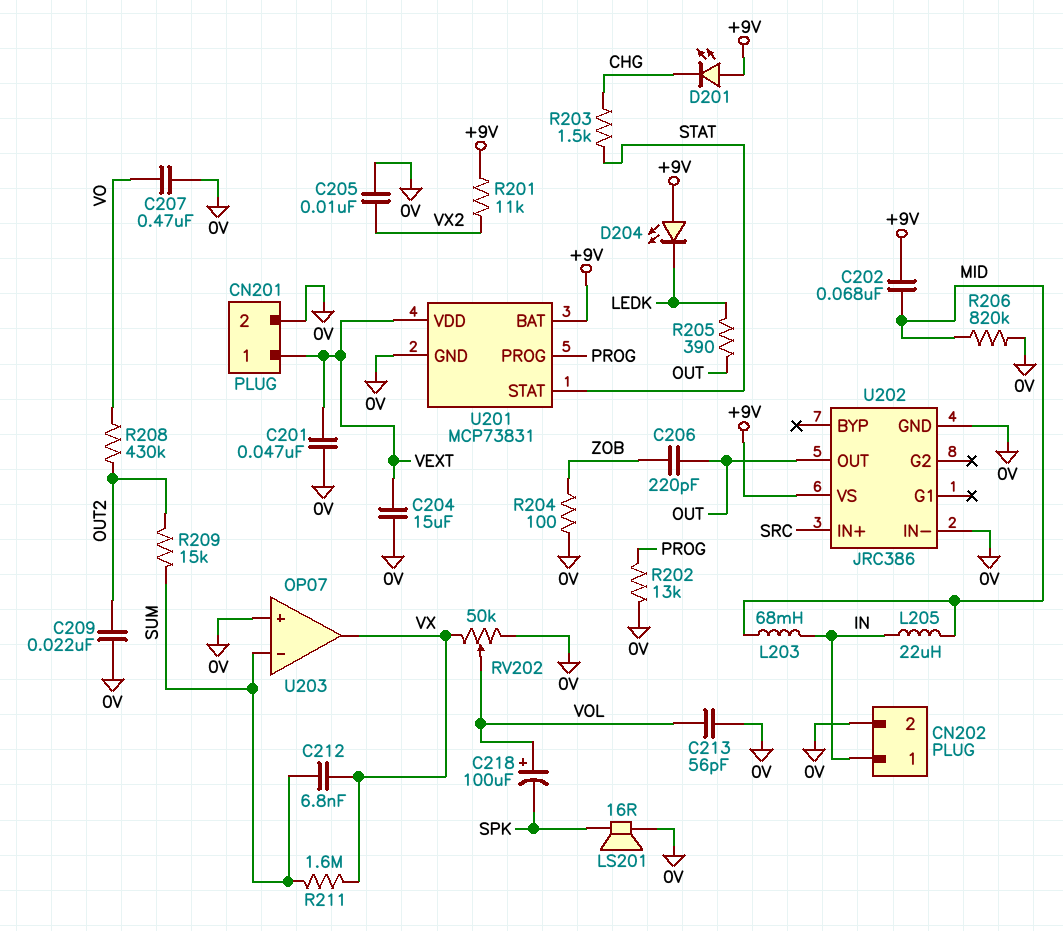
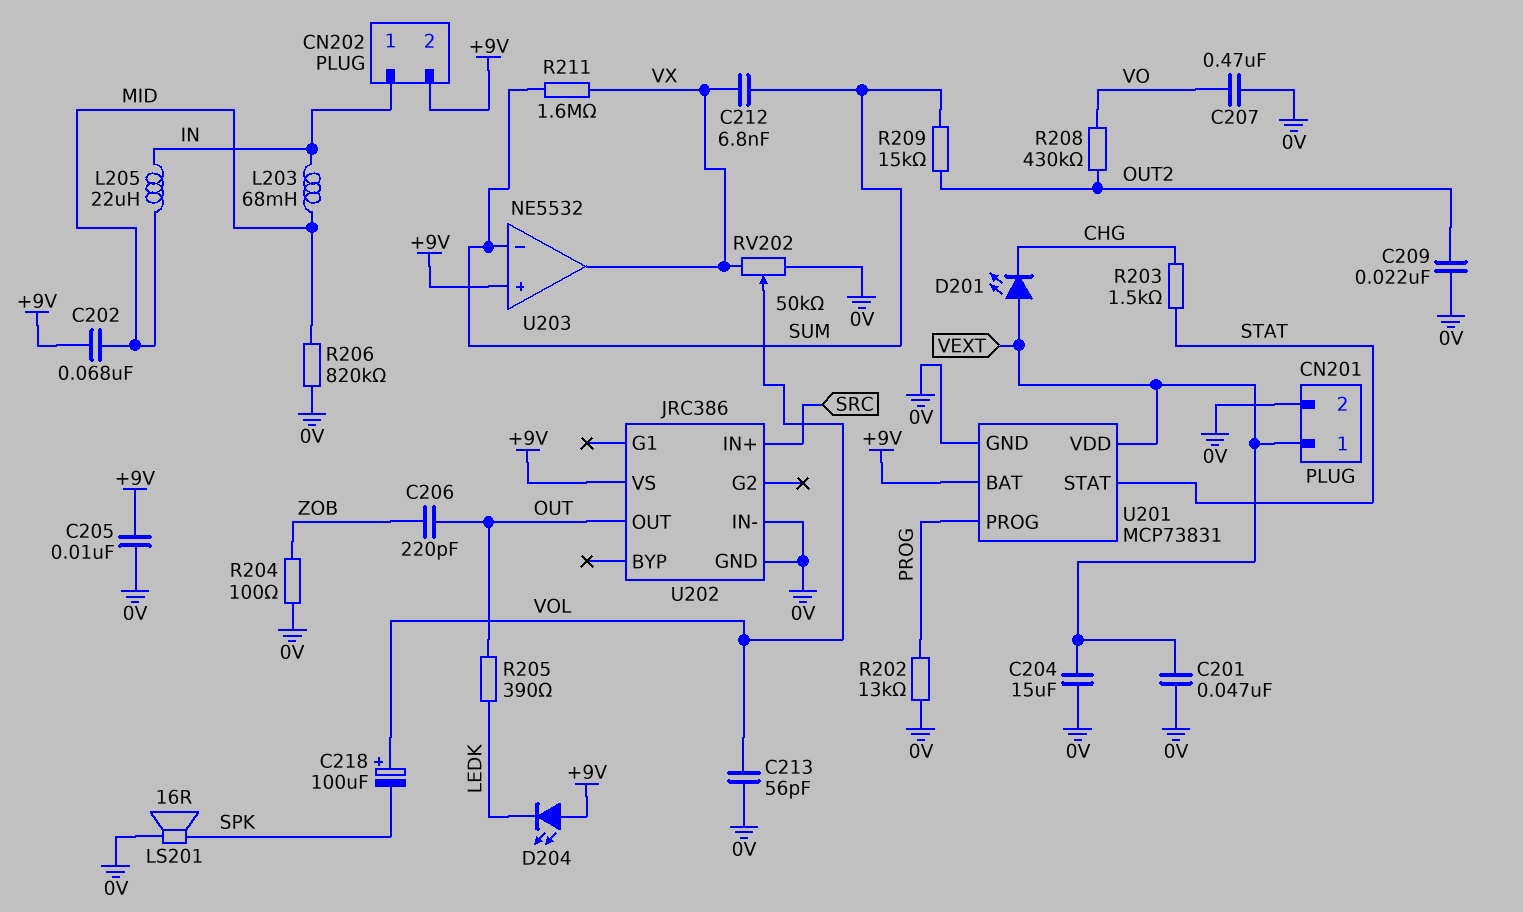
C205: 10nF (0V, VX2) -> 10nF (+9V, 0V)
CN202 pin 2: 0V -> +9V
D201: LED (A +9V, K CHG) -> LED (A VEXT, K CHG)
R201: 11k (+9V, VX2) -> none
U203: OP07 -> NE5532
U203 pin in+: 0V -> +9V

